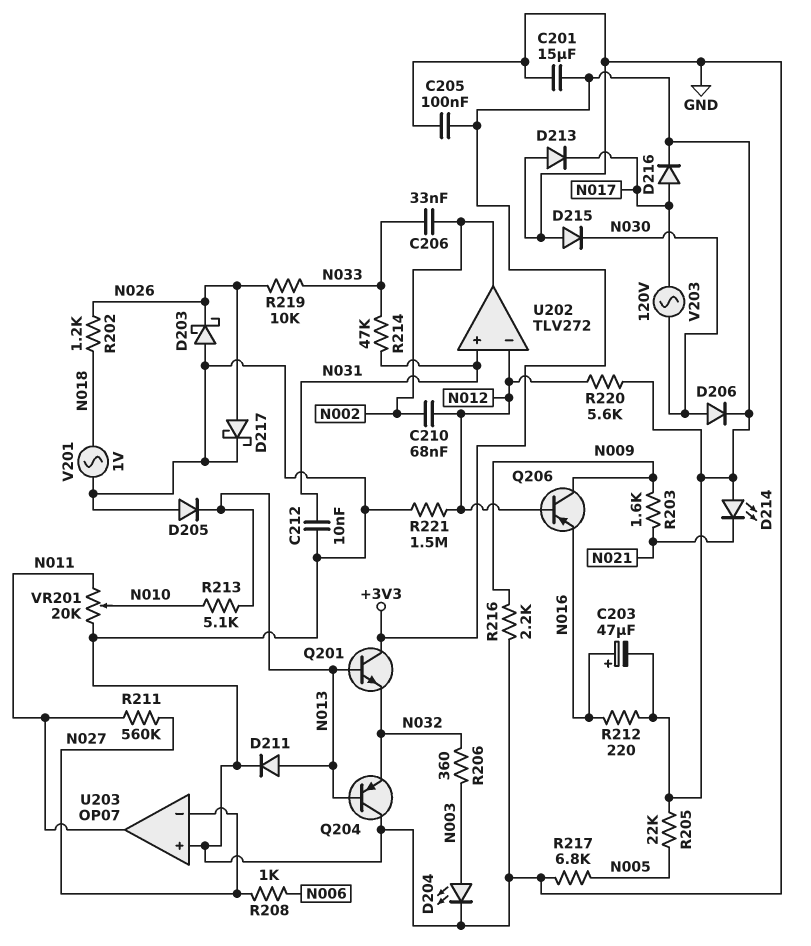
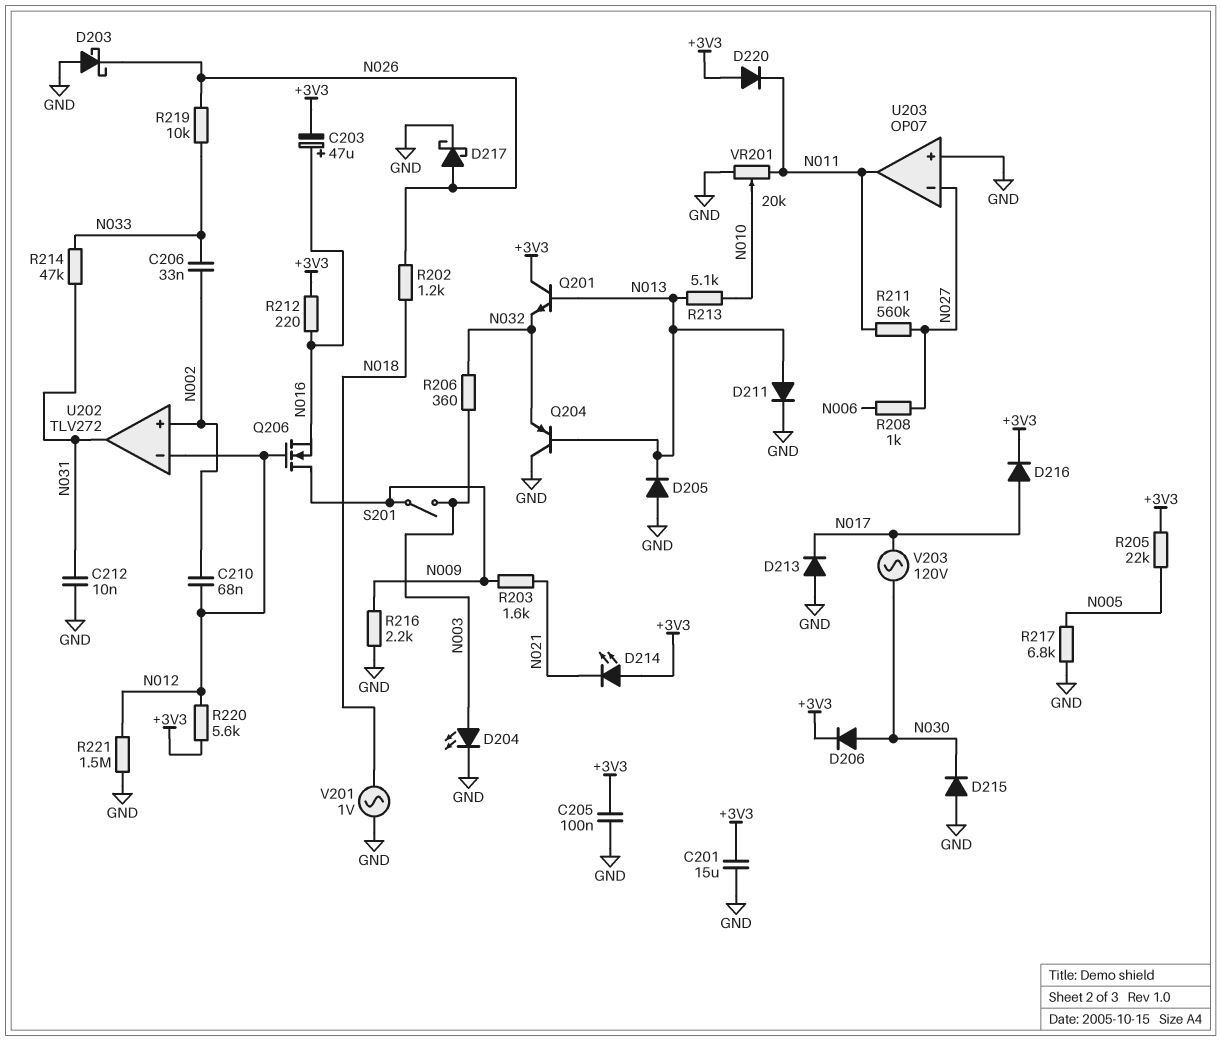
D220: none -> diode (A +3V3, K N011)
Q206: PNP (B N012, C N009, E N016) -> NMOS (G N012, D N009, S N016)
S201: none -> switch (N003, N009)
U202 pin in+: N031 -> N002
U202 pin out: N002 -> N031

